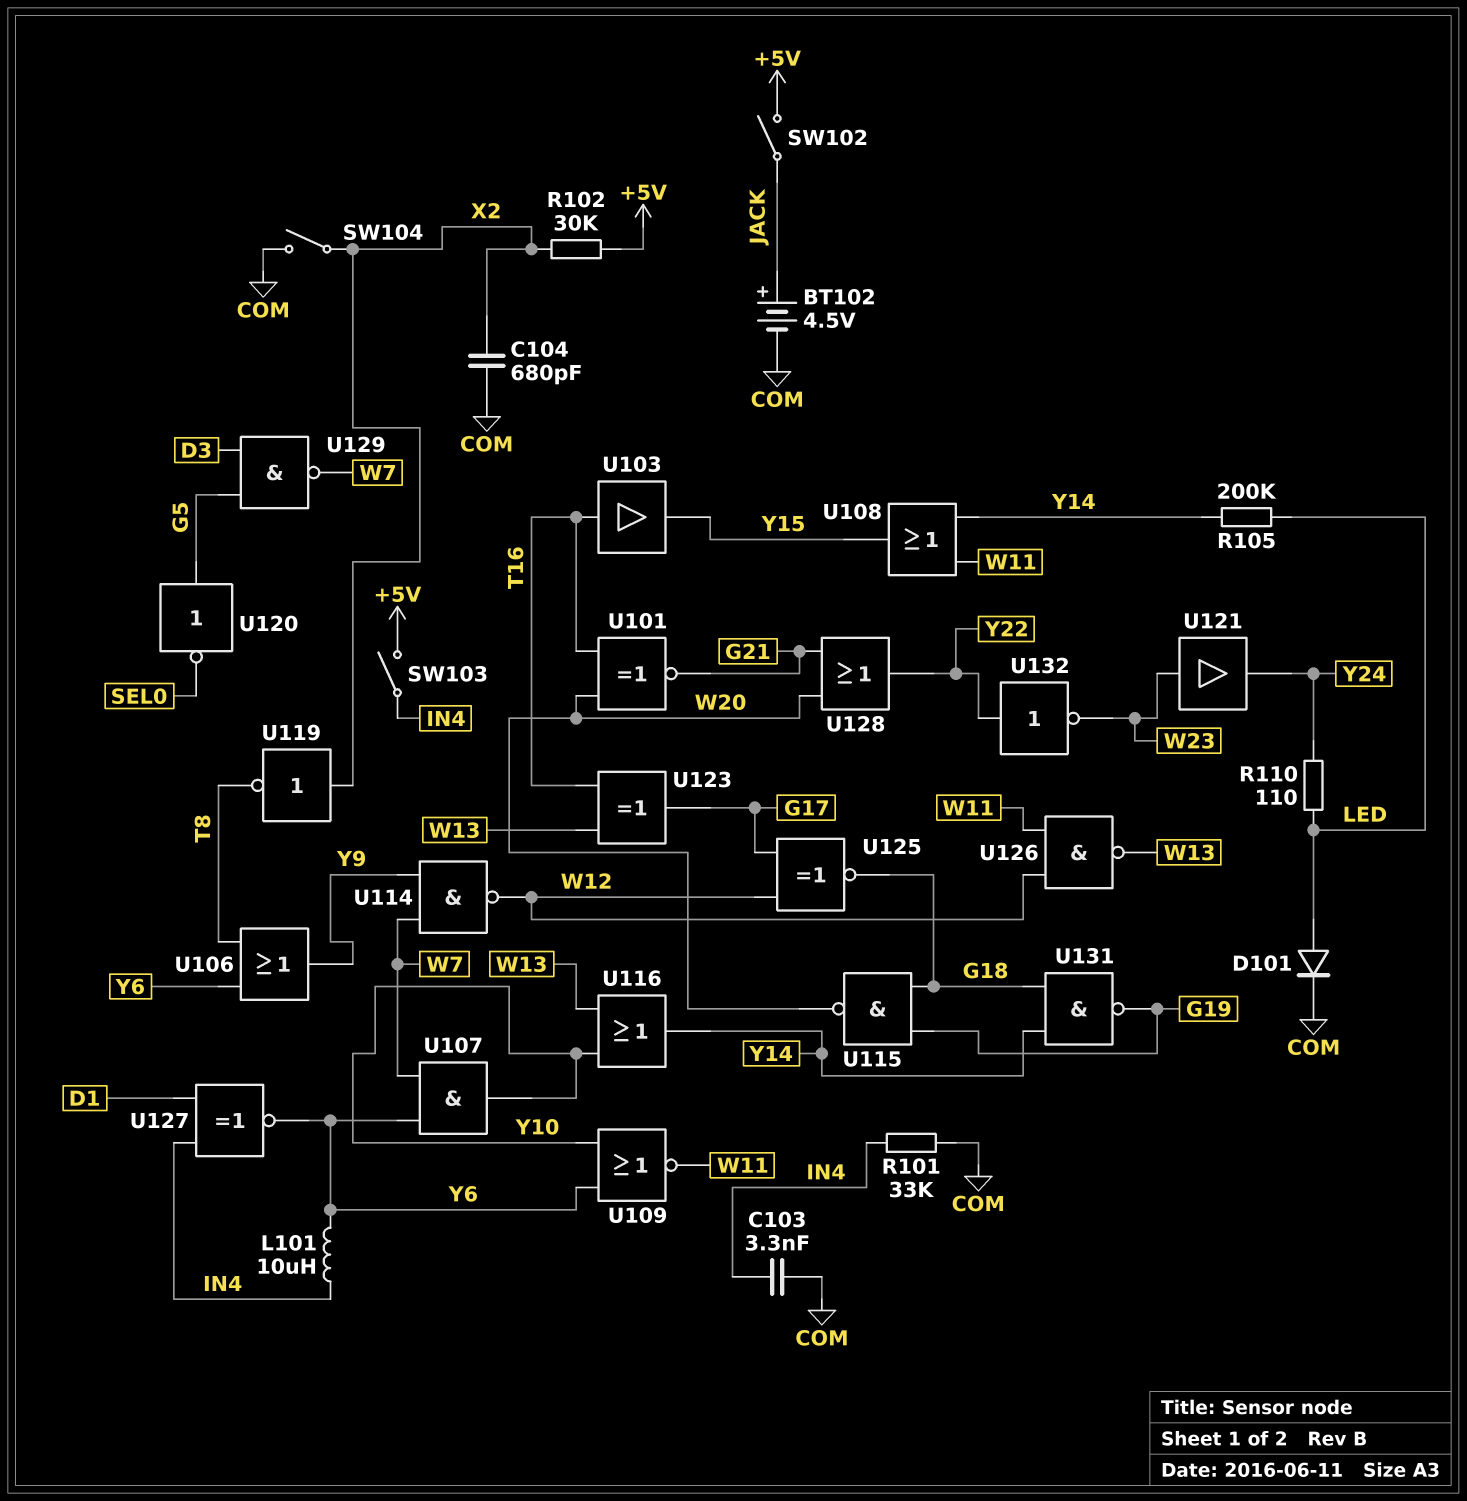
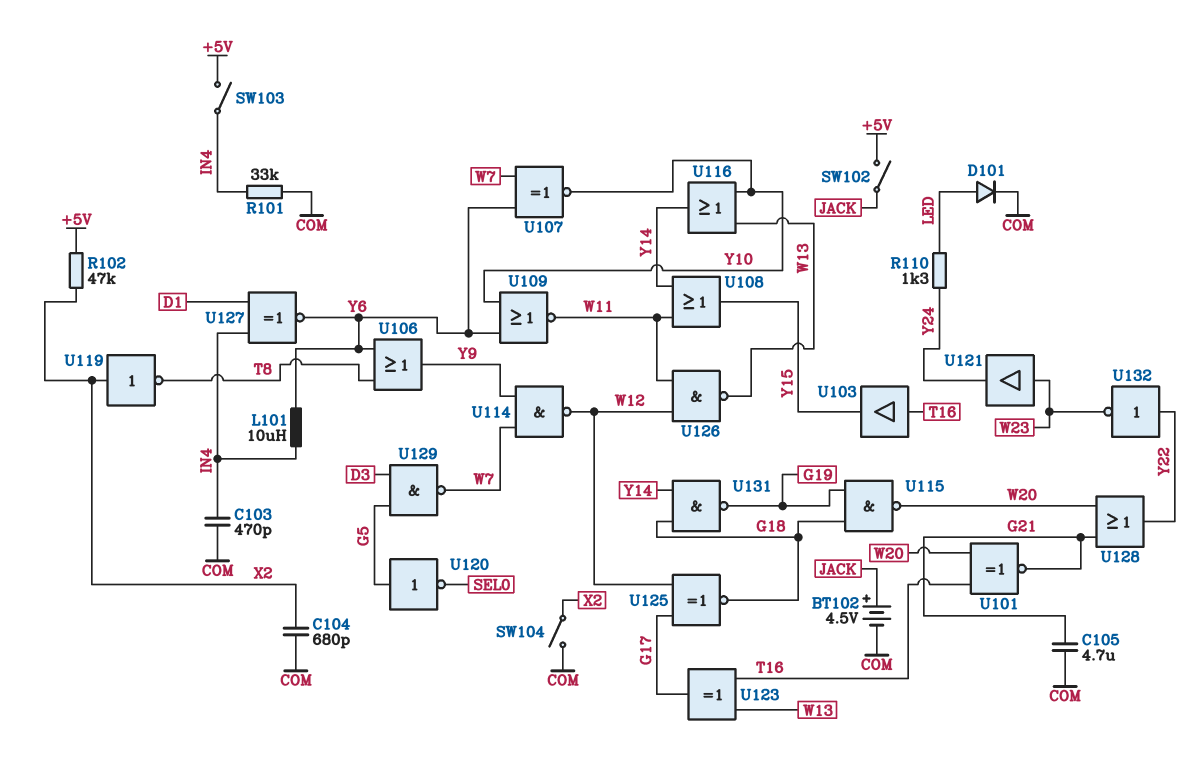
C103: 3.3nF (COM, IN4) -> 470pF (COM, IN4)
C105: none -> 4.7uF (COM, G21)
R102: 30k (+5V, X2) -> 47k (+5V, X2)
R105: 200k (LED, Y14) -> none
R110: 110 (LED, Y24) -> 1.3k (LED, Y24)
U107: AND (in W7, in Y6, out Y10) -> XNOR (in W7, in Y6, out Y10)

